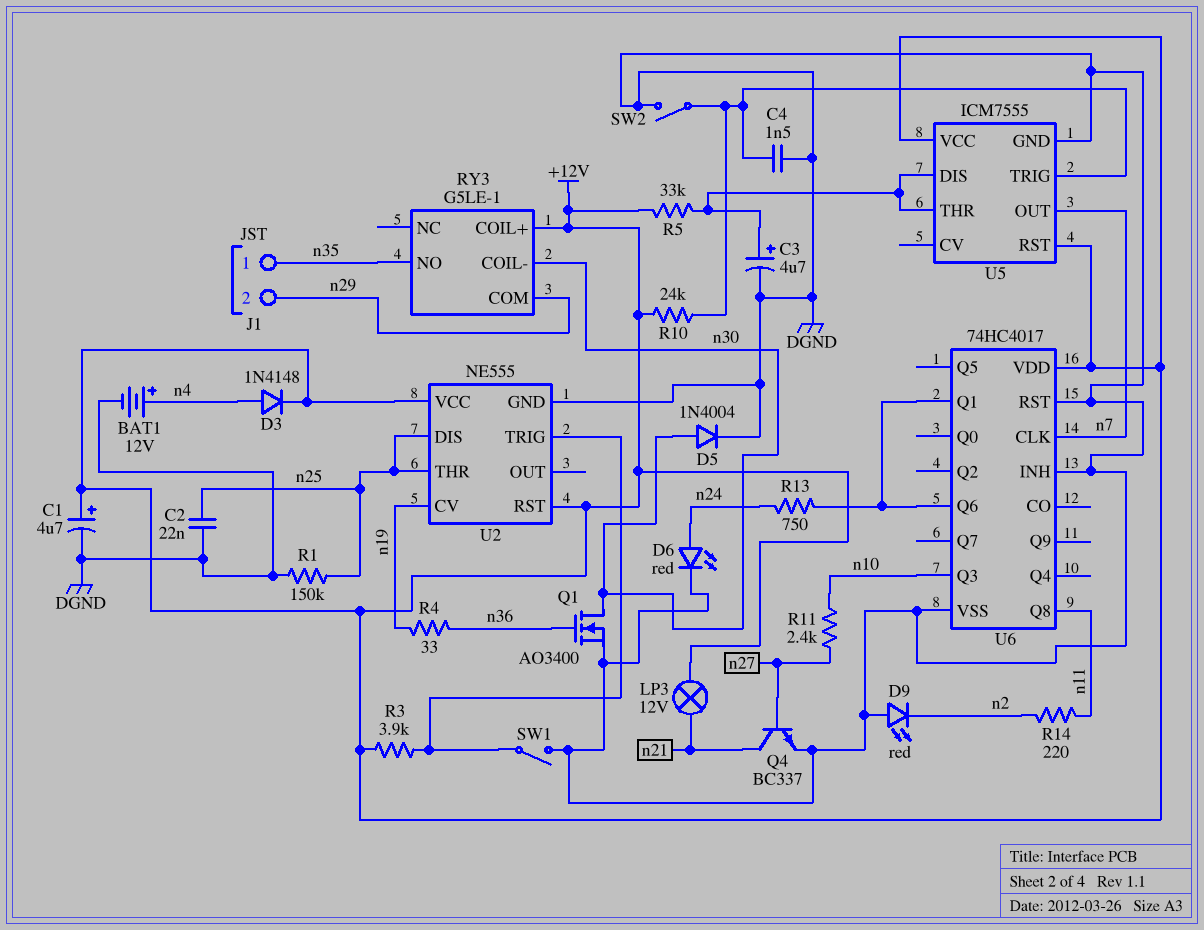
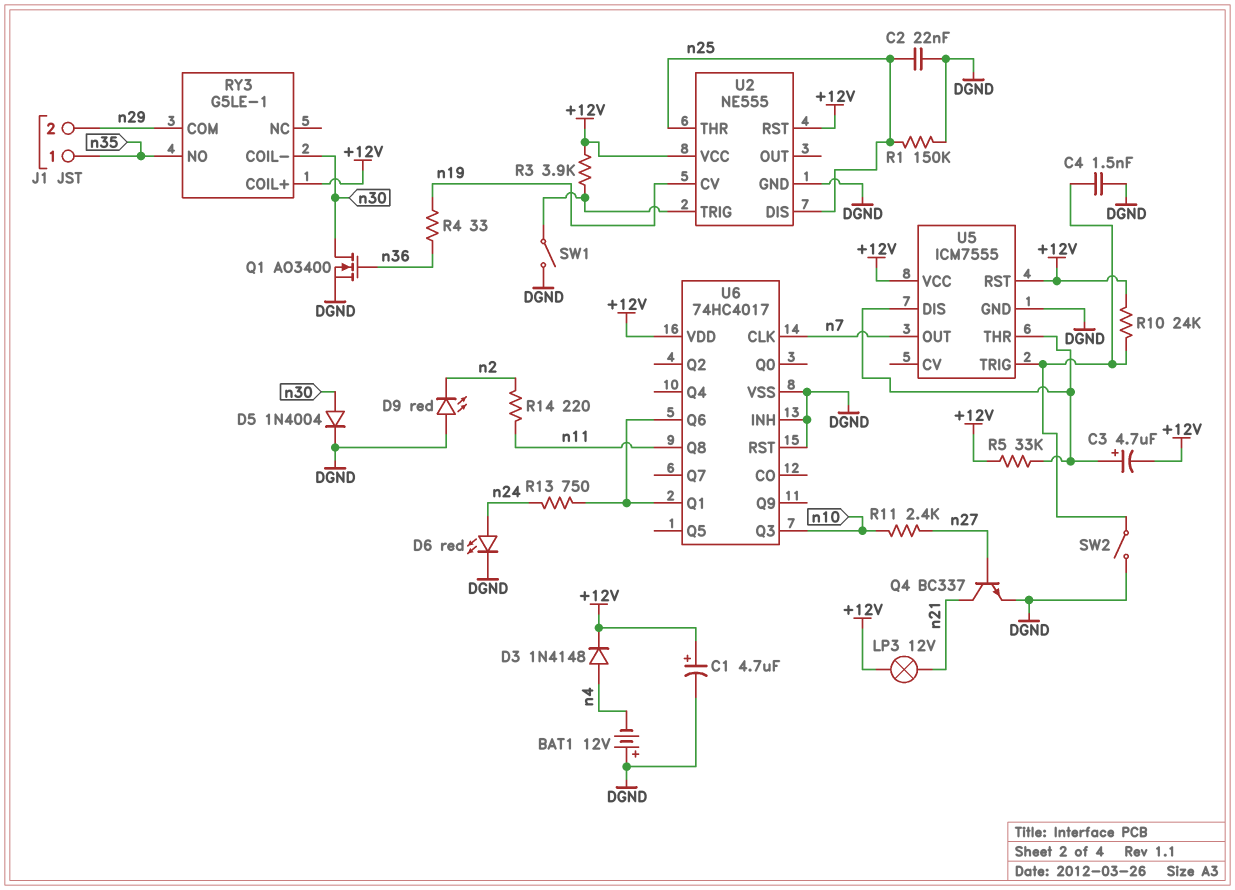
BAT1: 12V (plus n4, minus DGND) -> 12V (plus DGND, minus n4)
C3: 4.7uF (plus U5/DIS, minus DGND) -> 4.7uF (plus U5/DIS, minus +12V)

